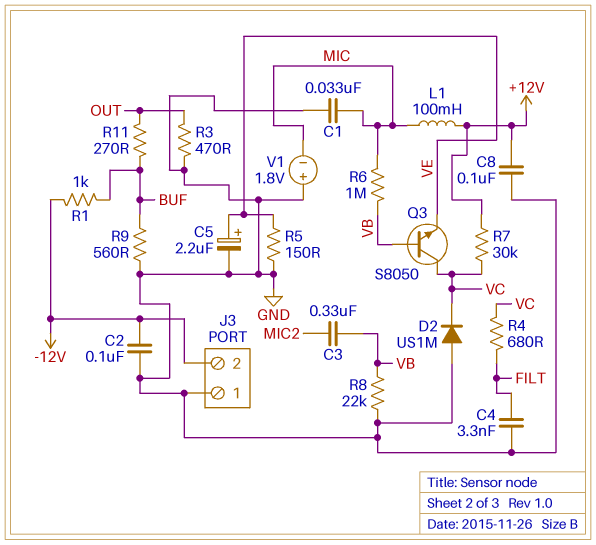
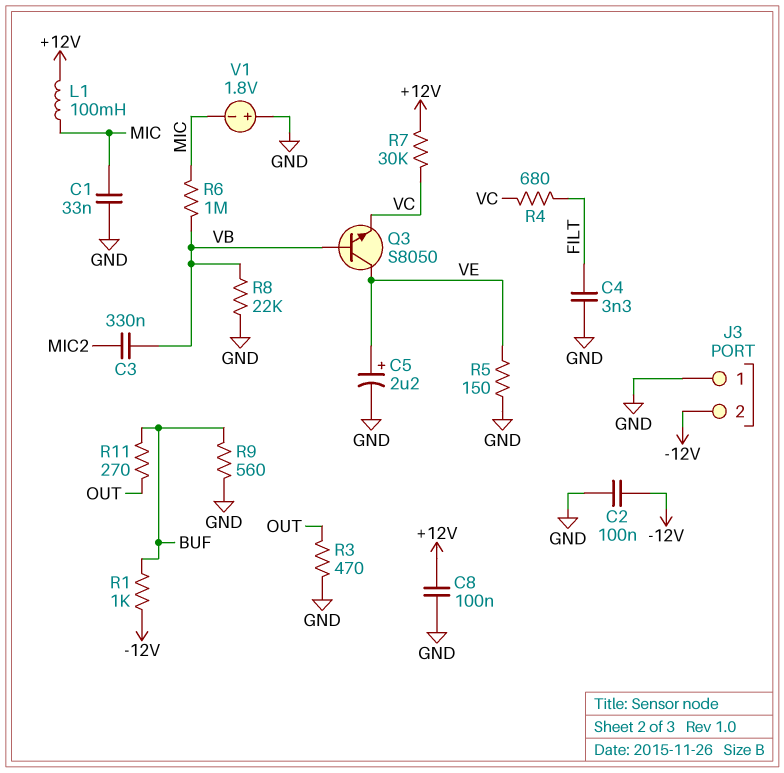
D2: diode US1M (A GND, K VC) -> none
Q3: NPN S8050 (B VB, C VC, E VE) -> NPN S8050 (B VB, C VE, E VC)

